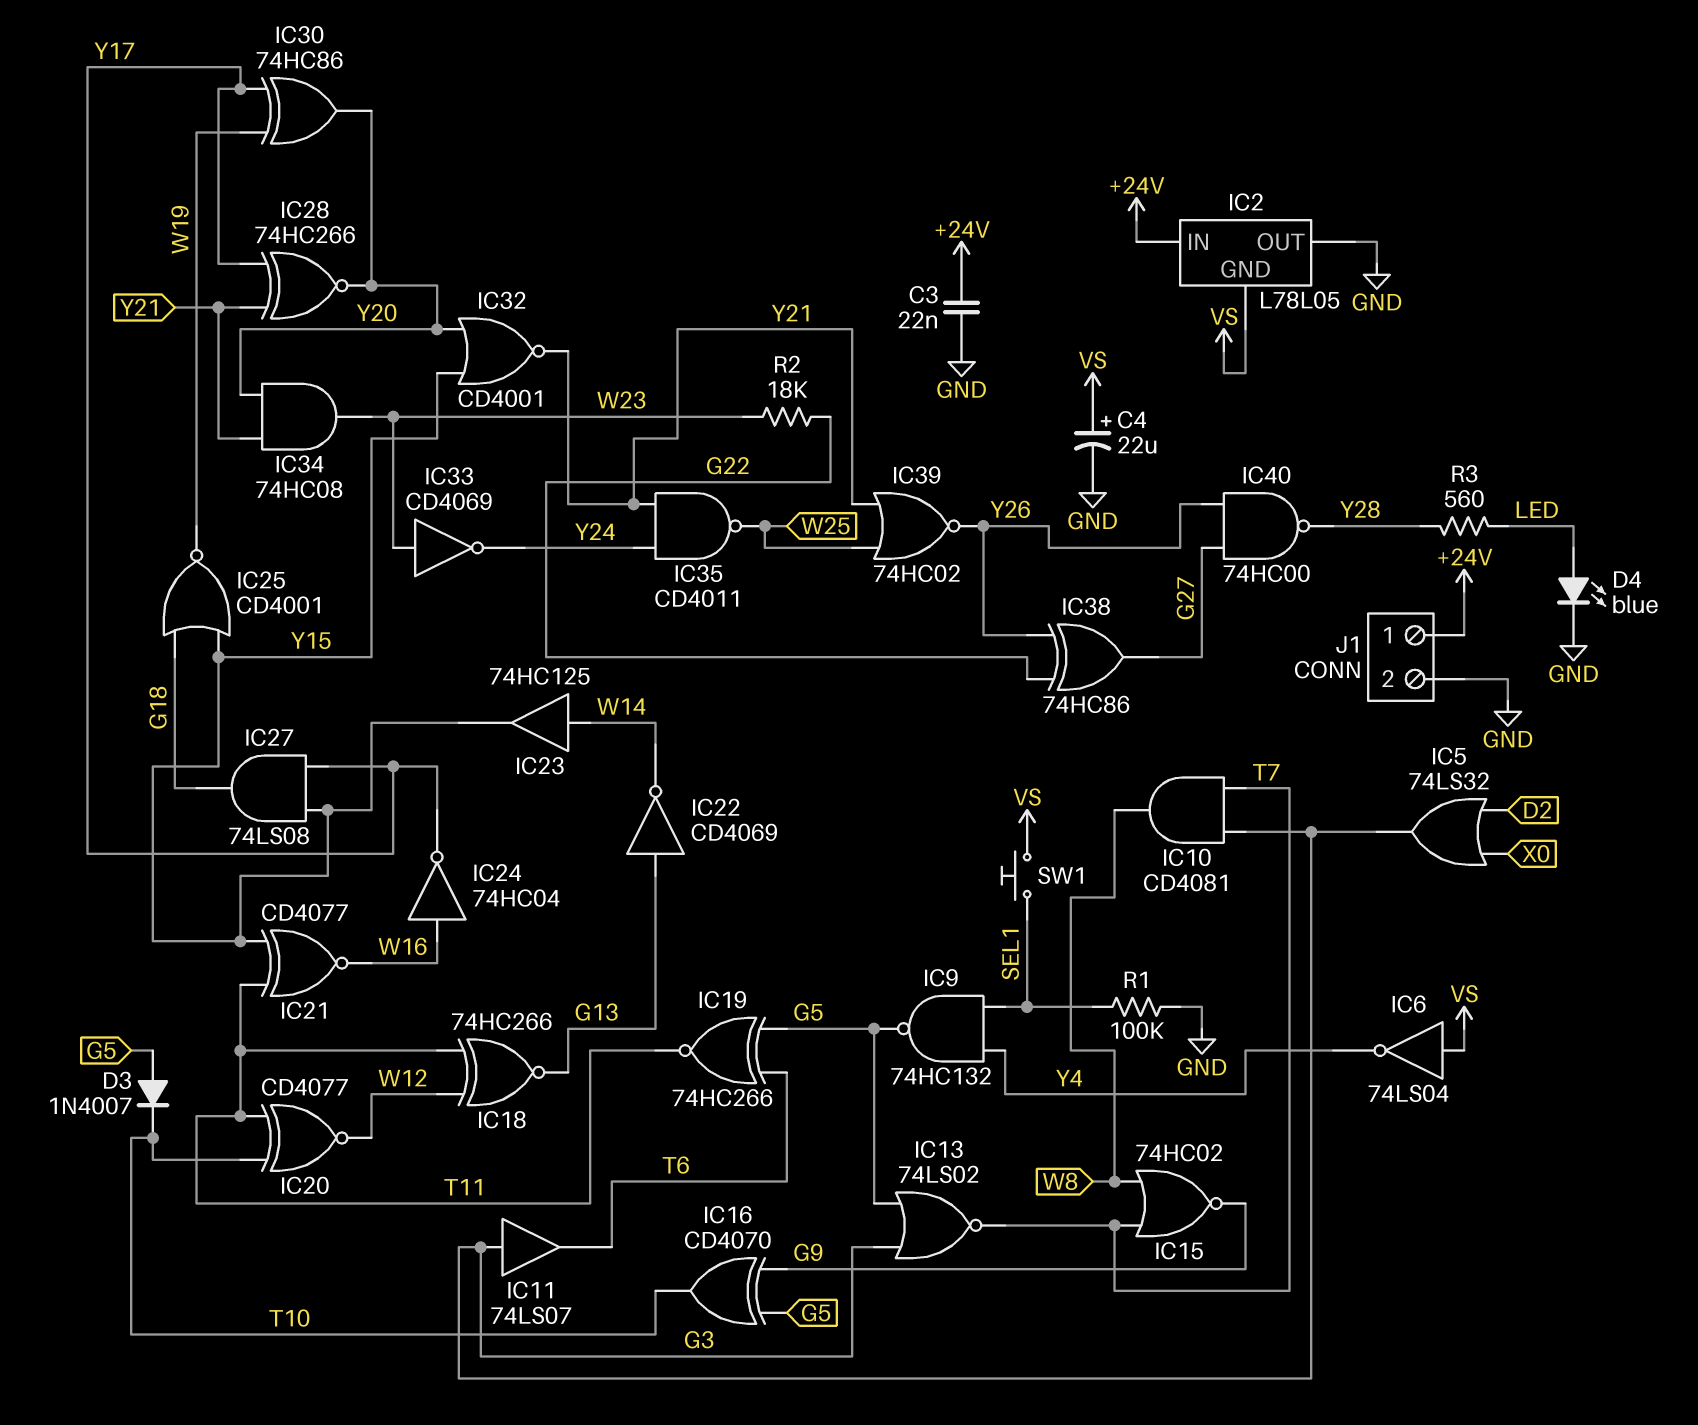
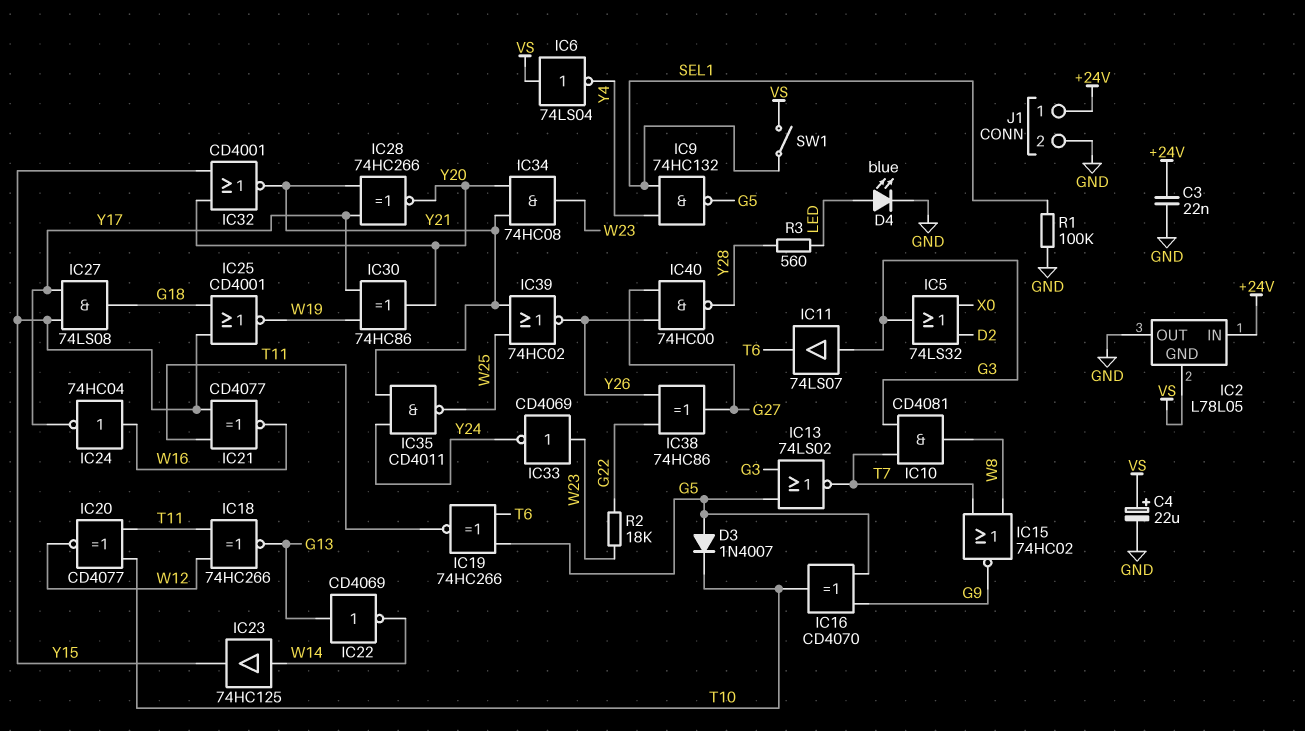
SW1: button (SEL1, VS) -> switch (SEL1, VS)

